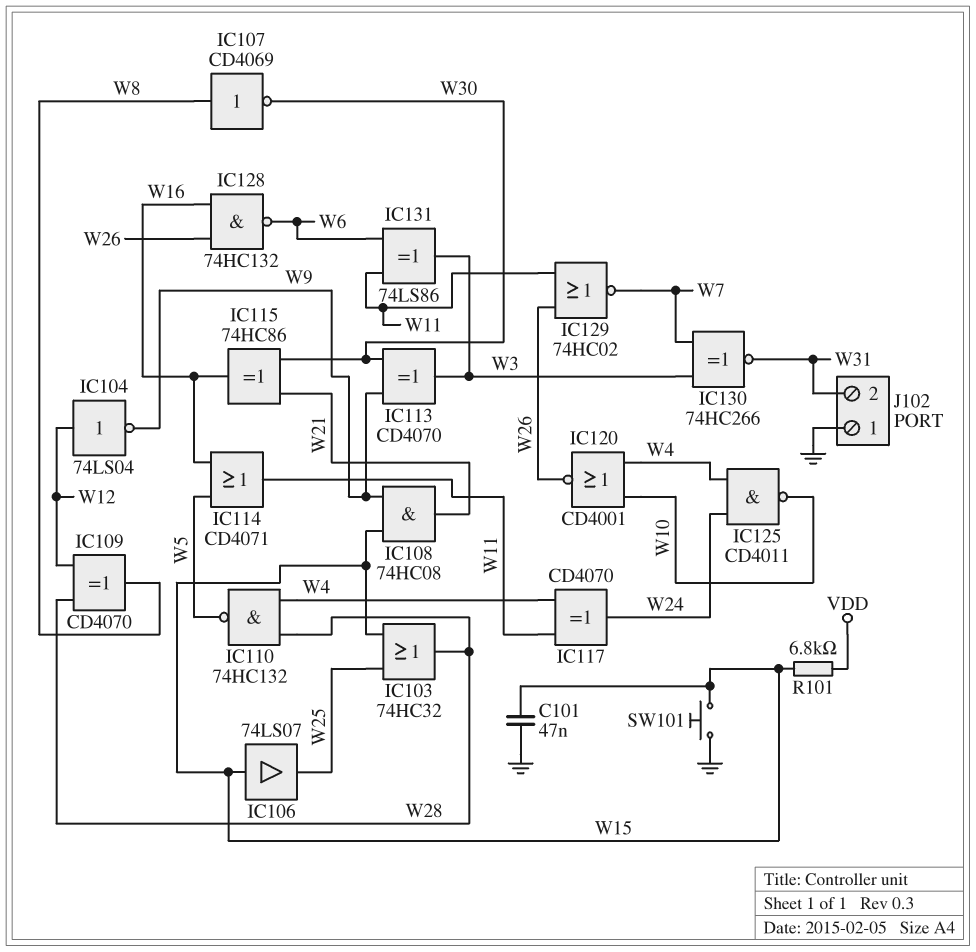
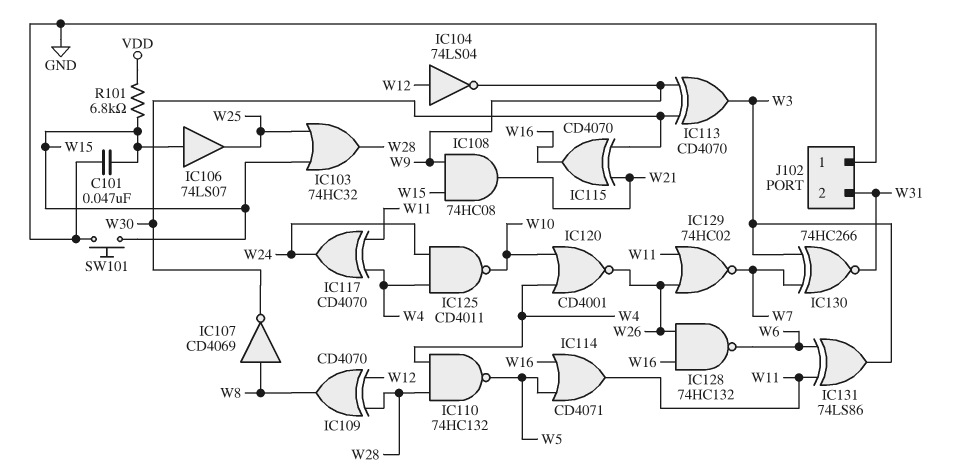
IC115: XOR 74HC86 (in W21, in W30, out W16) -> XOR CD4070 (in W21, in W30, out W16)

